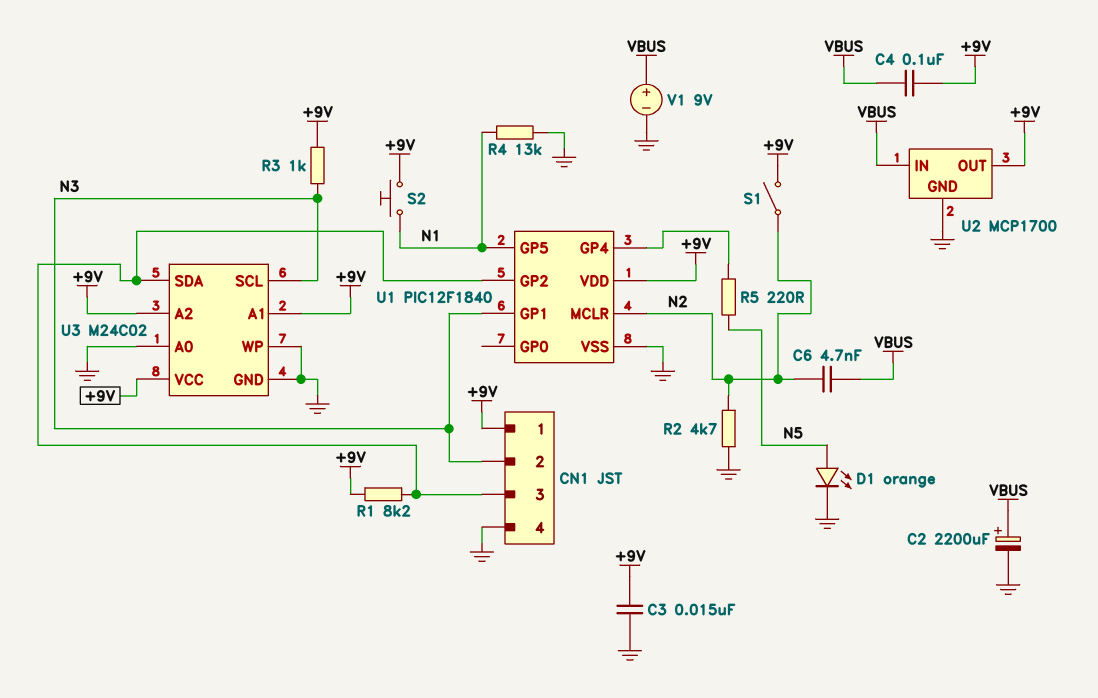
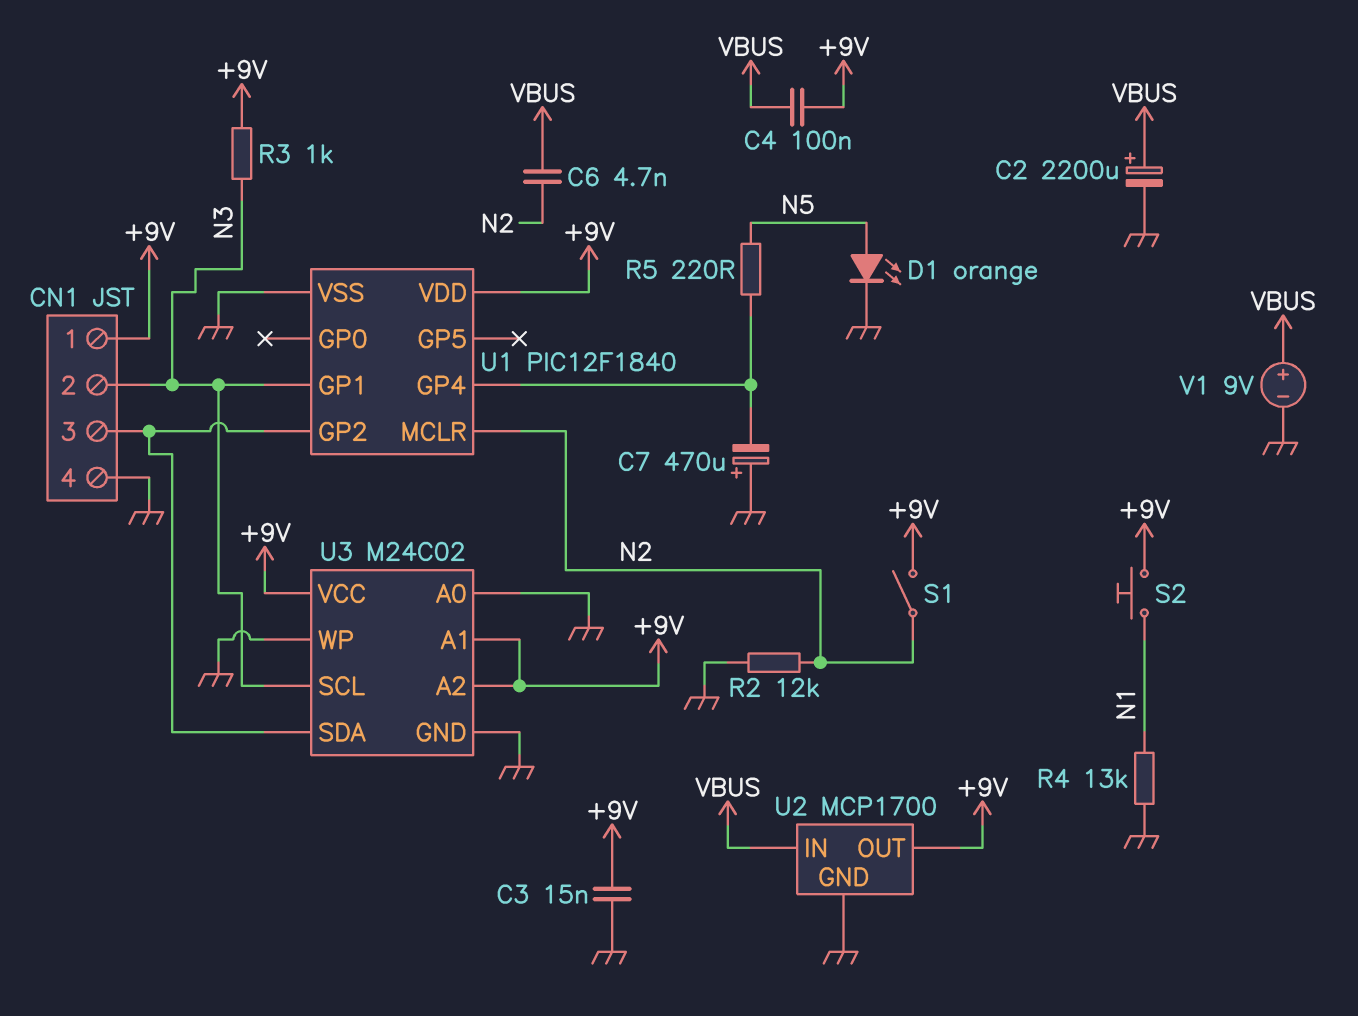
C7: none -> 470uF (plus GND, minus U1/GP4)
R1: 8.2k (+9V, CN1/3) -> none
R2: 4.7k (GND, N2) -> 12k (GND, N2)
U1 pin GP5: N1 -> none

